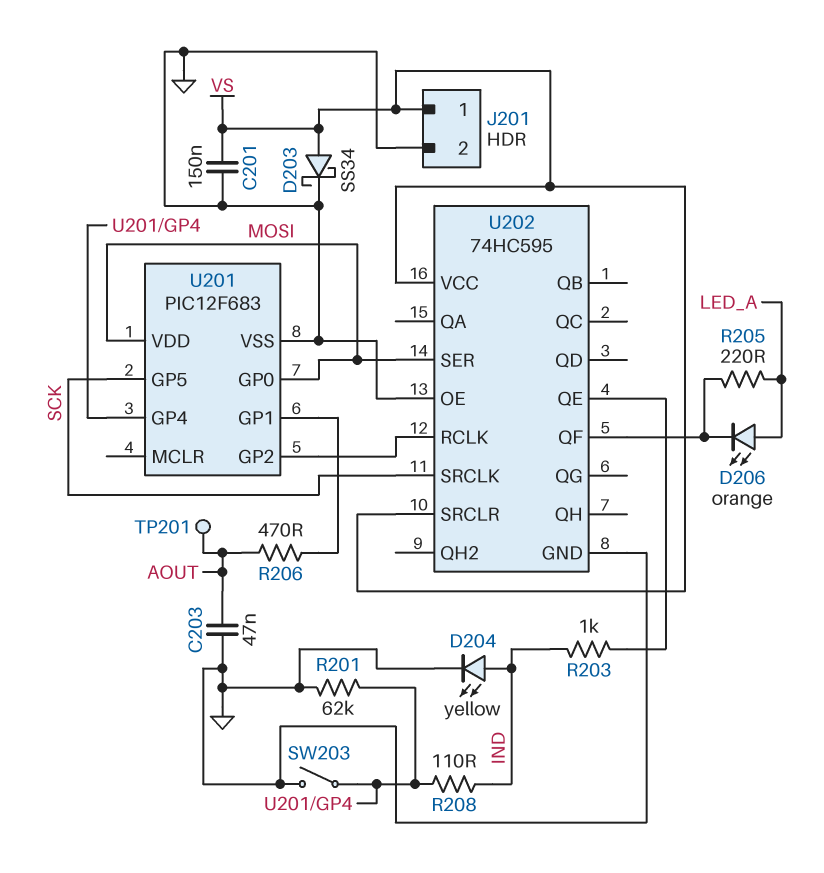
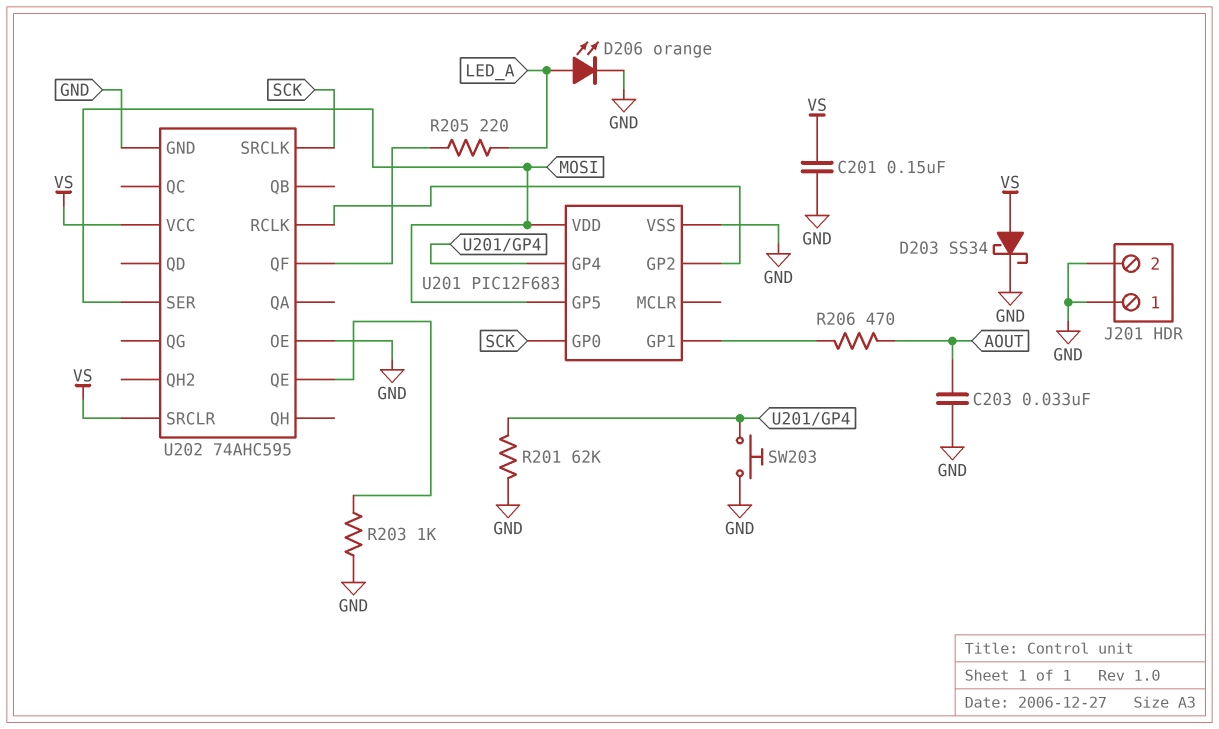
C203: 47nF (AOUT, GND) -> 33nF (AOUT, GND)
D204: LED yellow (A IND, K GND) -> none
D206: LED orange (A LED_A, K U202/QF) -> LED orange (A LED_A, K GND)
J201 pin 1: VS -> GND
R203: 1k (IND, U202/QE) -> 1k (GND, U202/QE)
R208: 110 (IND, U201/GP4) -> none
SW203: switch (GND, U201/GP4) -> button (GND, U201/GP4)
TP201: test point (AOUT) -> none
U201 pin GP0: MOSI -> SCK
U201 pin GP5: SCK -> MOSI
U202: 74HC595 -> 74AHC595

